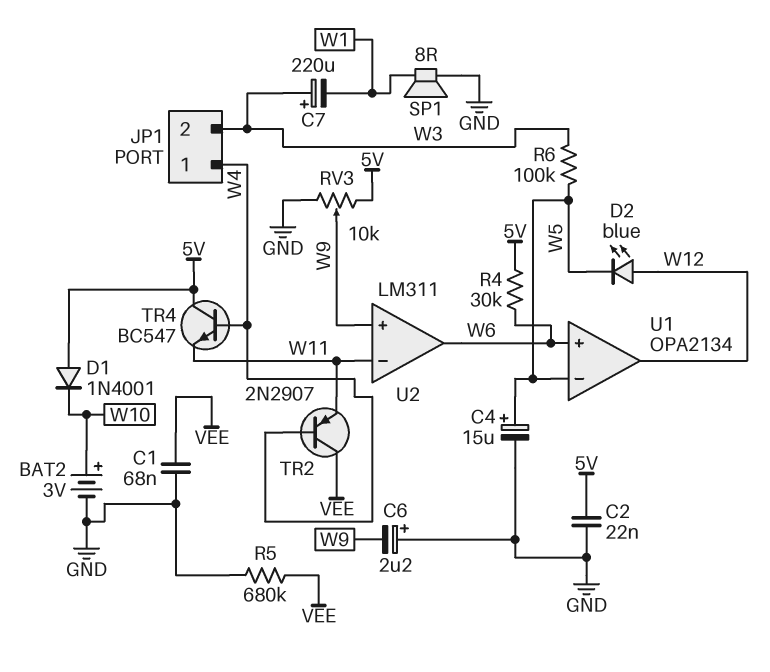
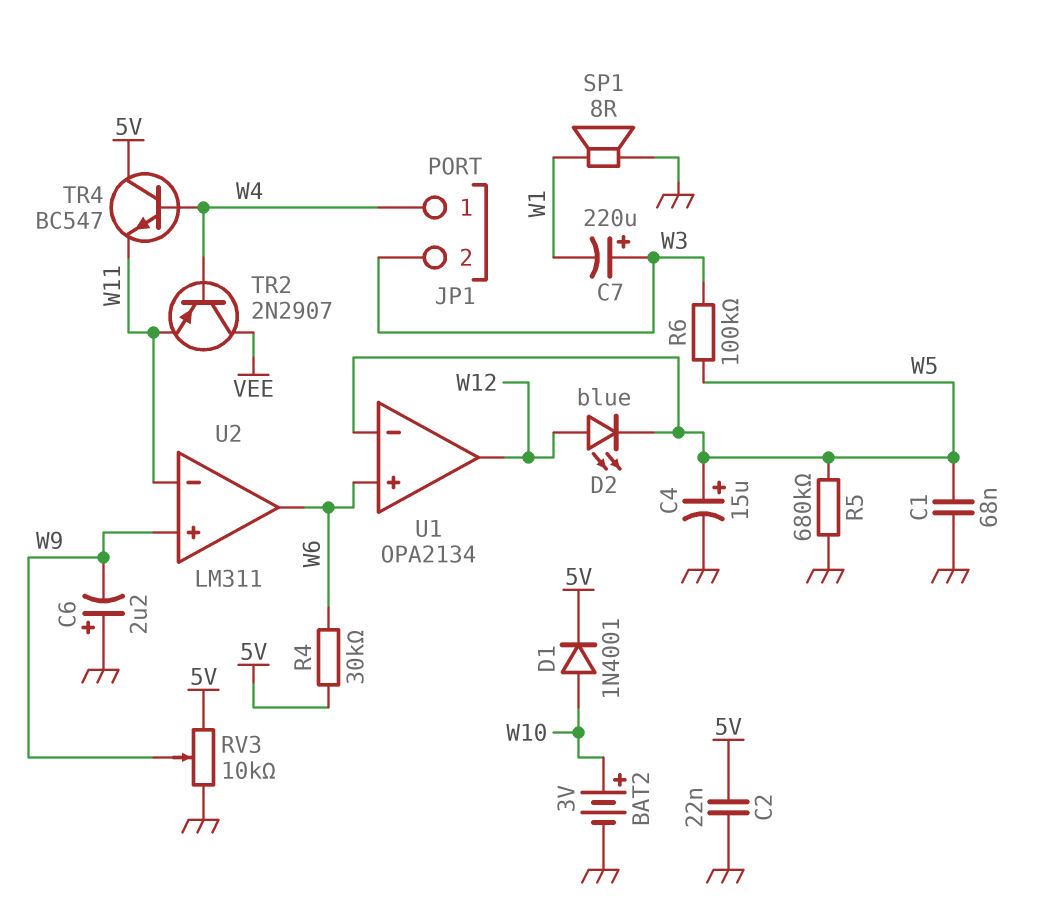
C1: 68nF (GND, VEE) -> 68nF (GND, W5)
D1: diode 1N4001 (A 5V, K W10) -> diode 1N4001 (A W10, K 5V)
R5: 680k (GND, VEE) -> 680k (GND, W5)

